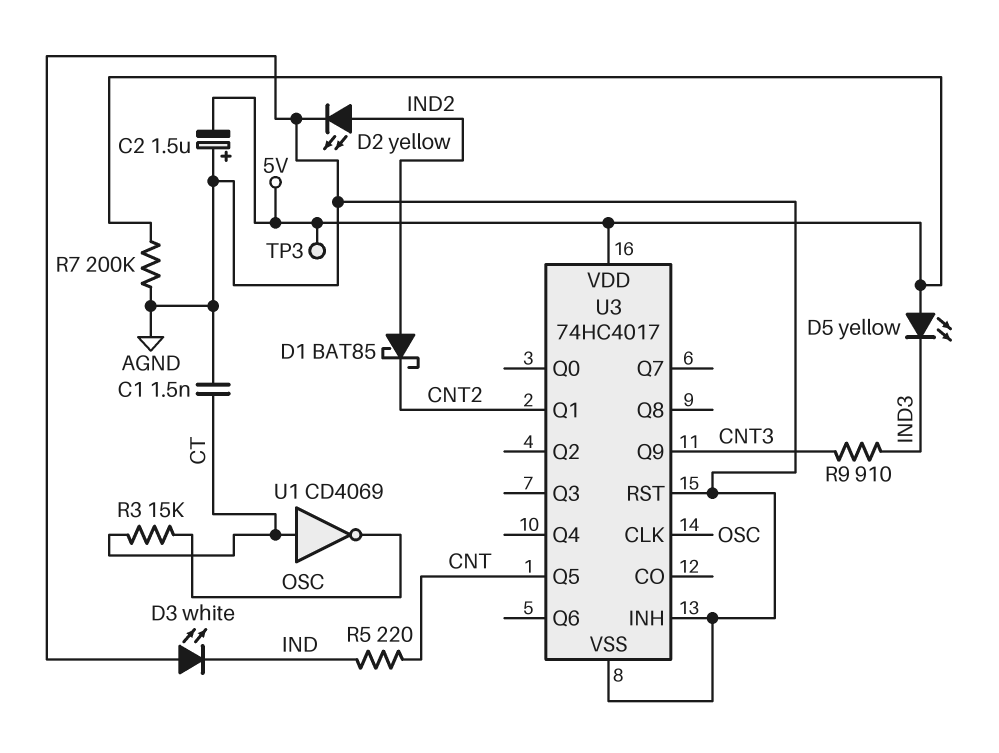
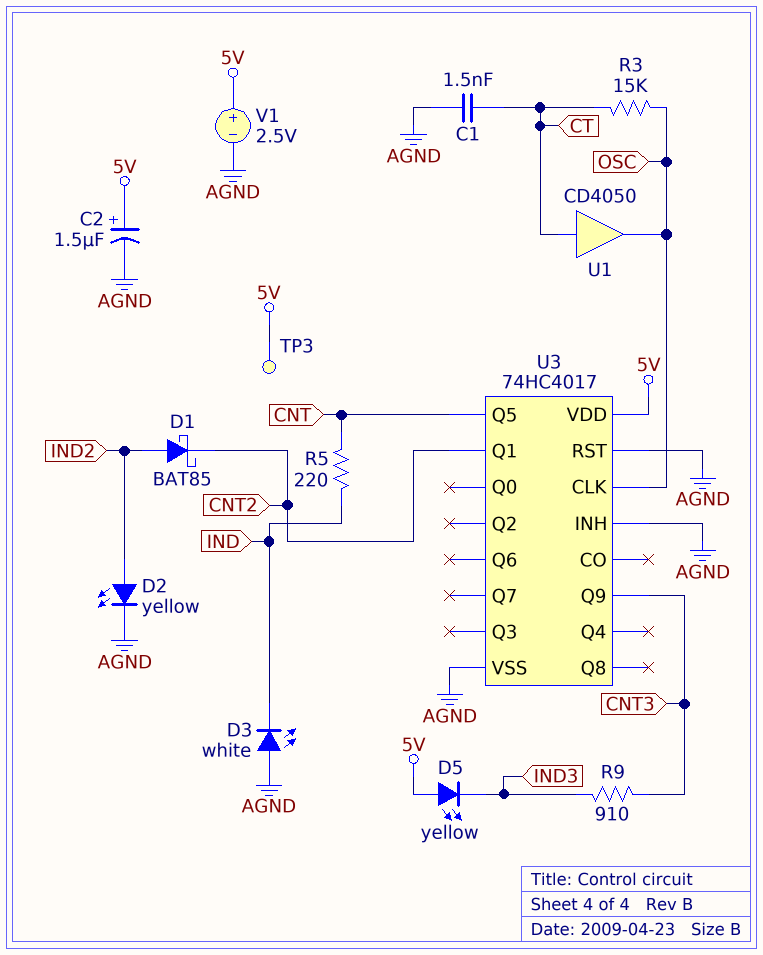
C2: 1.5uF (plus AGND, minus 5V) -> 1.5uF (plus 5V, minus AGND)
R7: 200k (5V, AGND) -> none
U1: NOT CD4069 (in CT, out OSC) -> buffer CD4050 (in CT, out OSC)
V1: none -> 2.5V (plus 5V, minus AGND)

